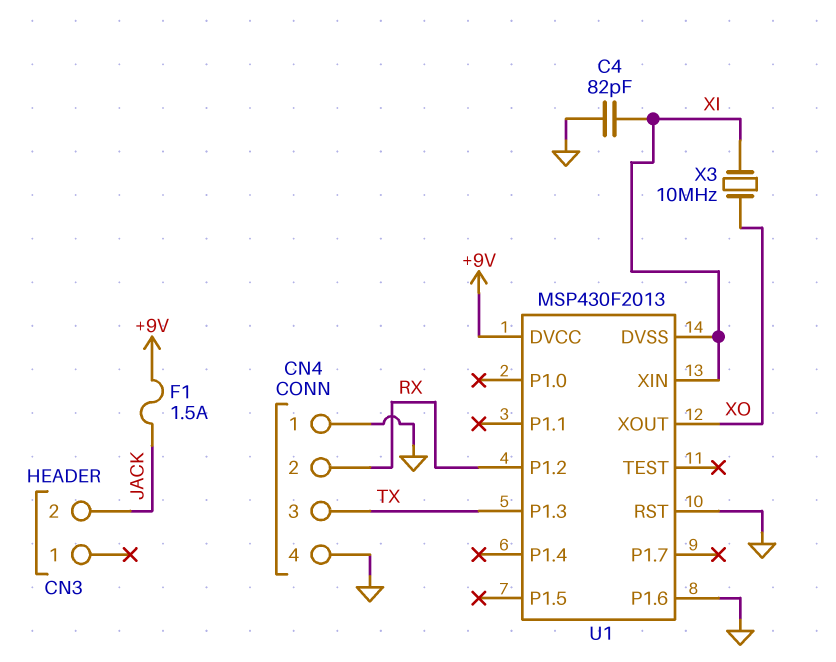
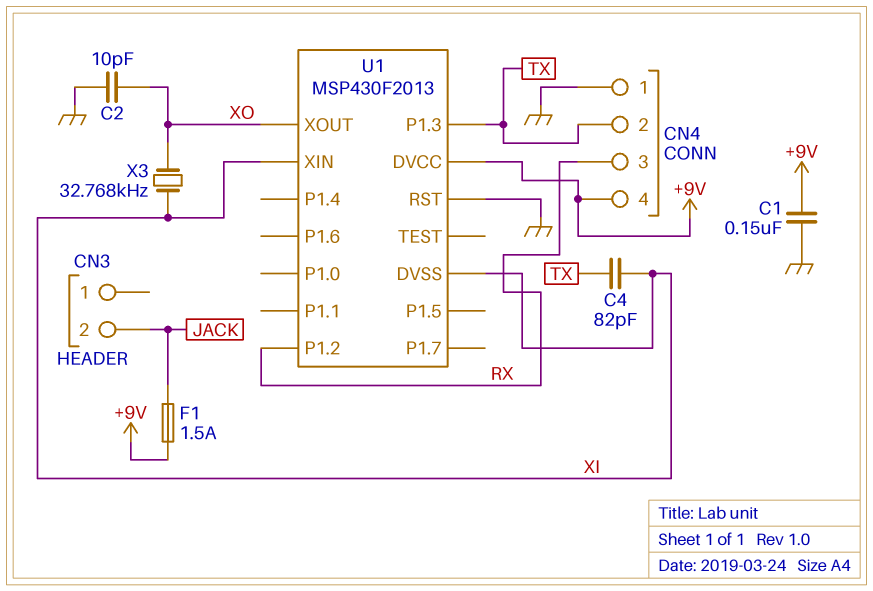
C1: none -> 150nF (+9V, GND)
C2: none -> 10pF (GND, XO)
C4: 82pF (GND, XI) -> 82pF (TX, XI)
CN4 pin 2: RX -> TX
CN4 pin 3: TX -> RX
CN4 pin 4: GND -> +9V
U1 pin P1.6: GND -> none
X3: 10MHz (XI, XO) -> 32.768kHz (XI, XO)

